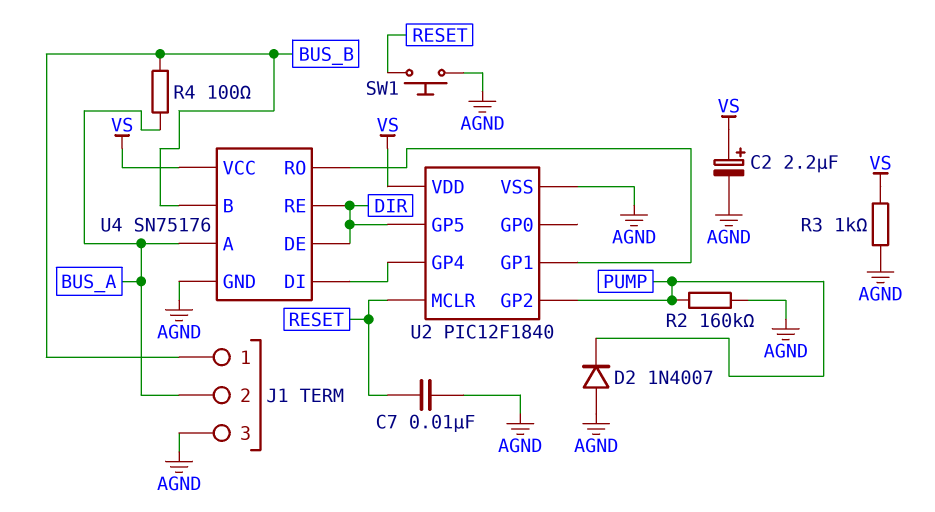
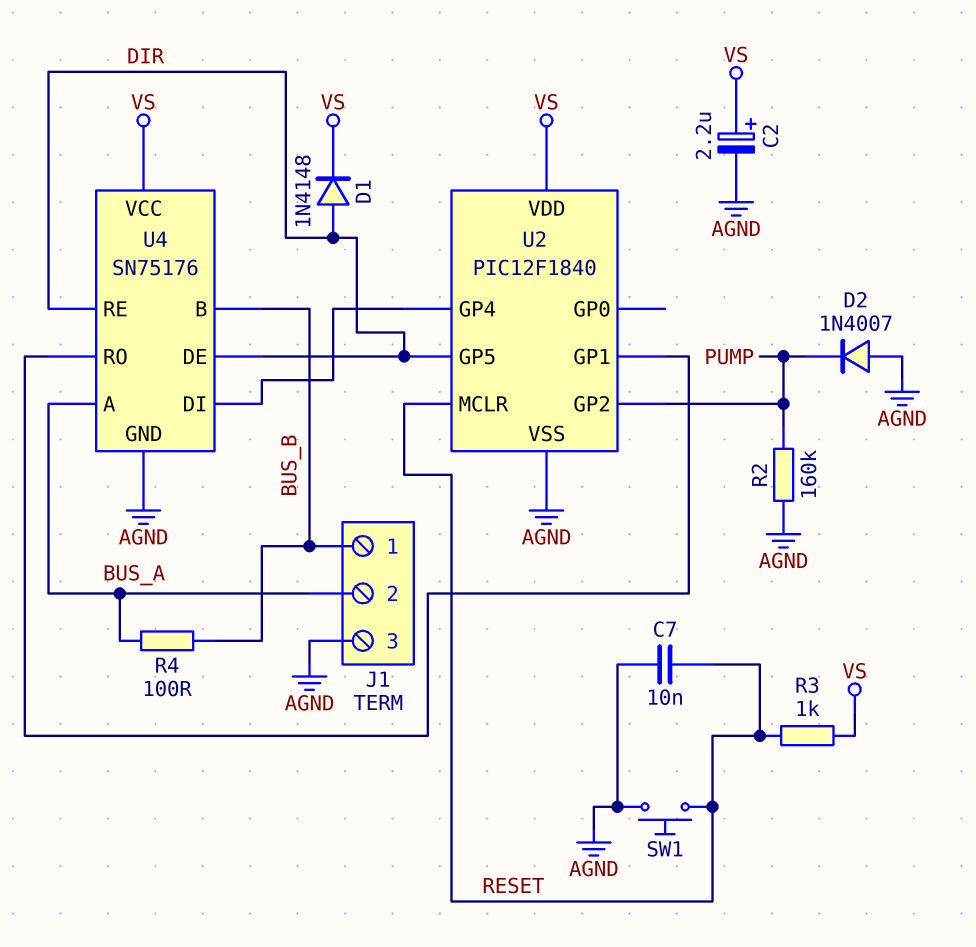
D1: none -> diode 1N4148 (A DIR, K VS)
R3: 1k (AGND, VS) -> 1k (RESET, VS)

